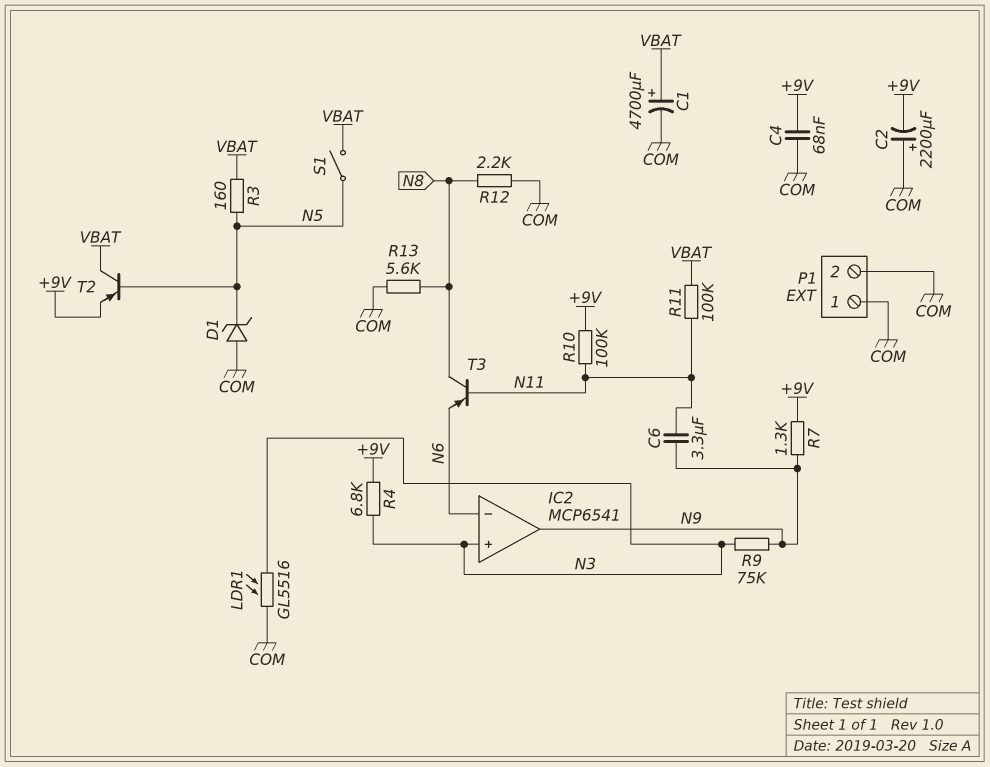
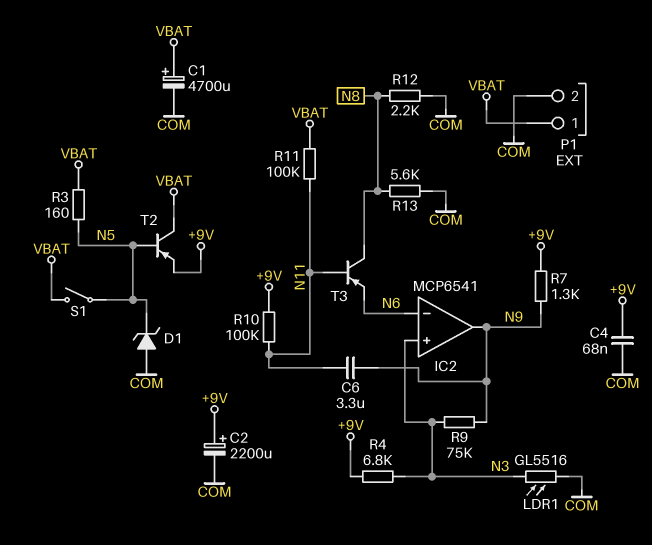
C2: 2200uF (plus COM, minus +9V) -> 2200uF (plus +9V, minus COM)
P1 pin 1: COM -> VBAT

